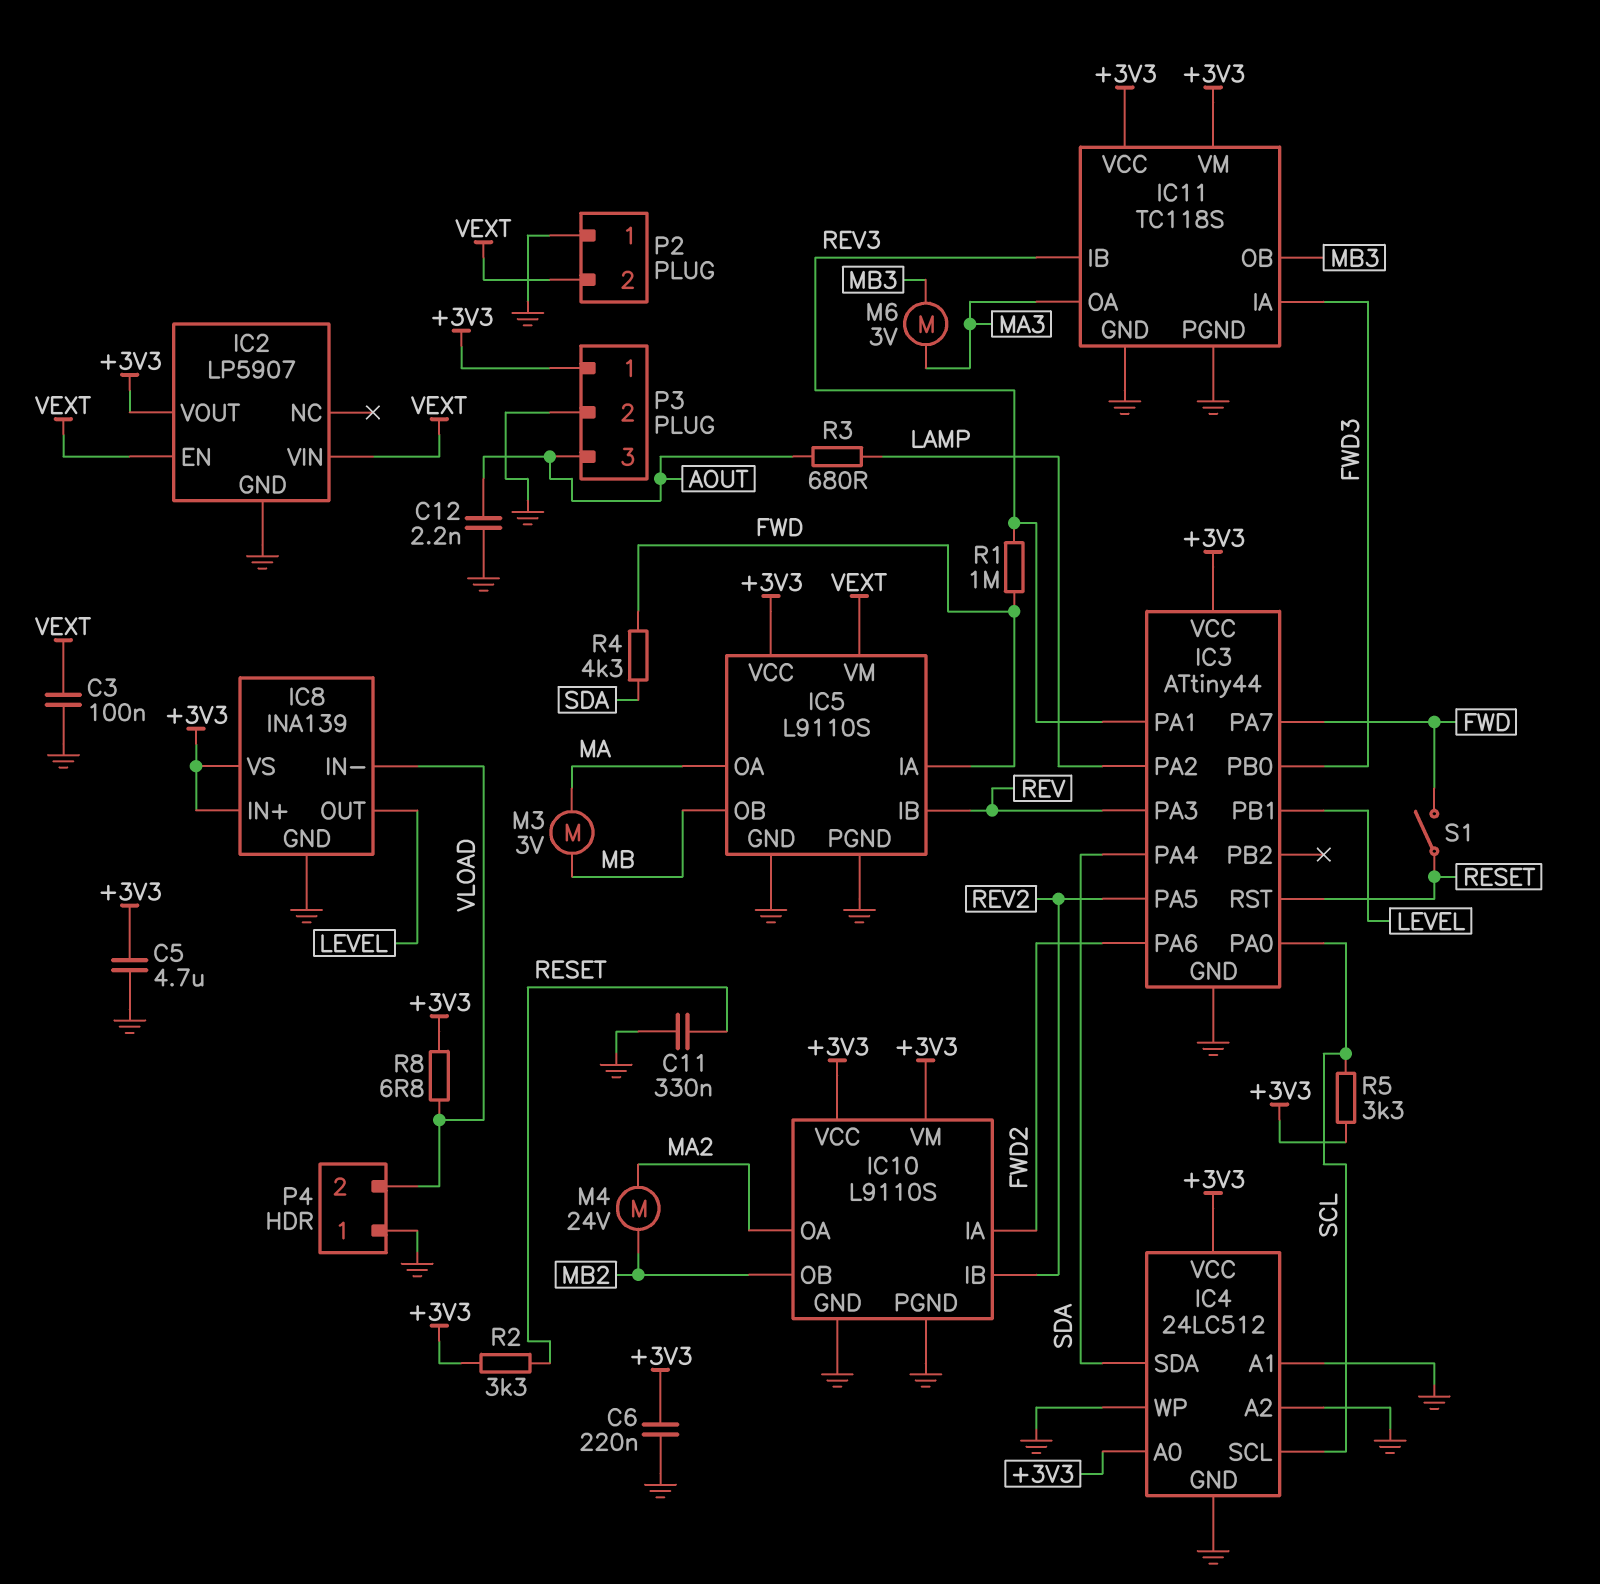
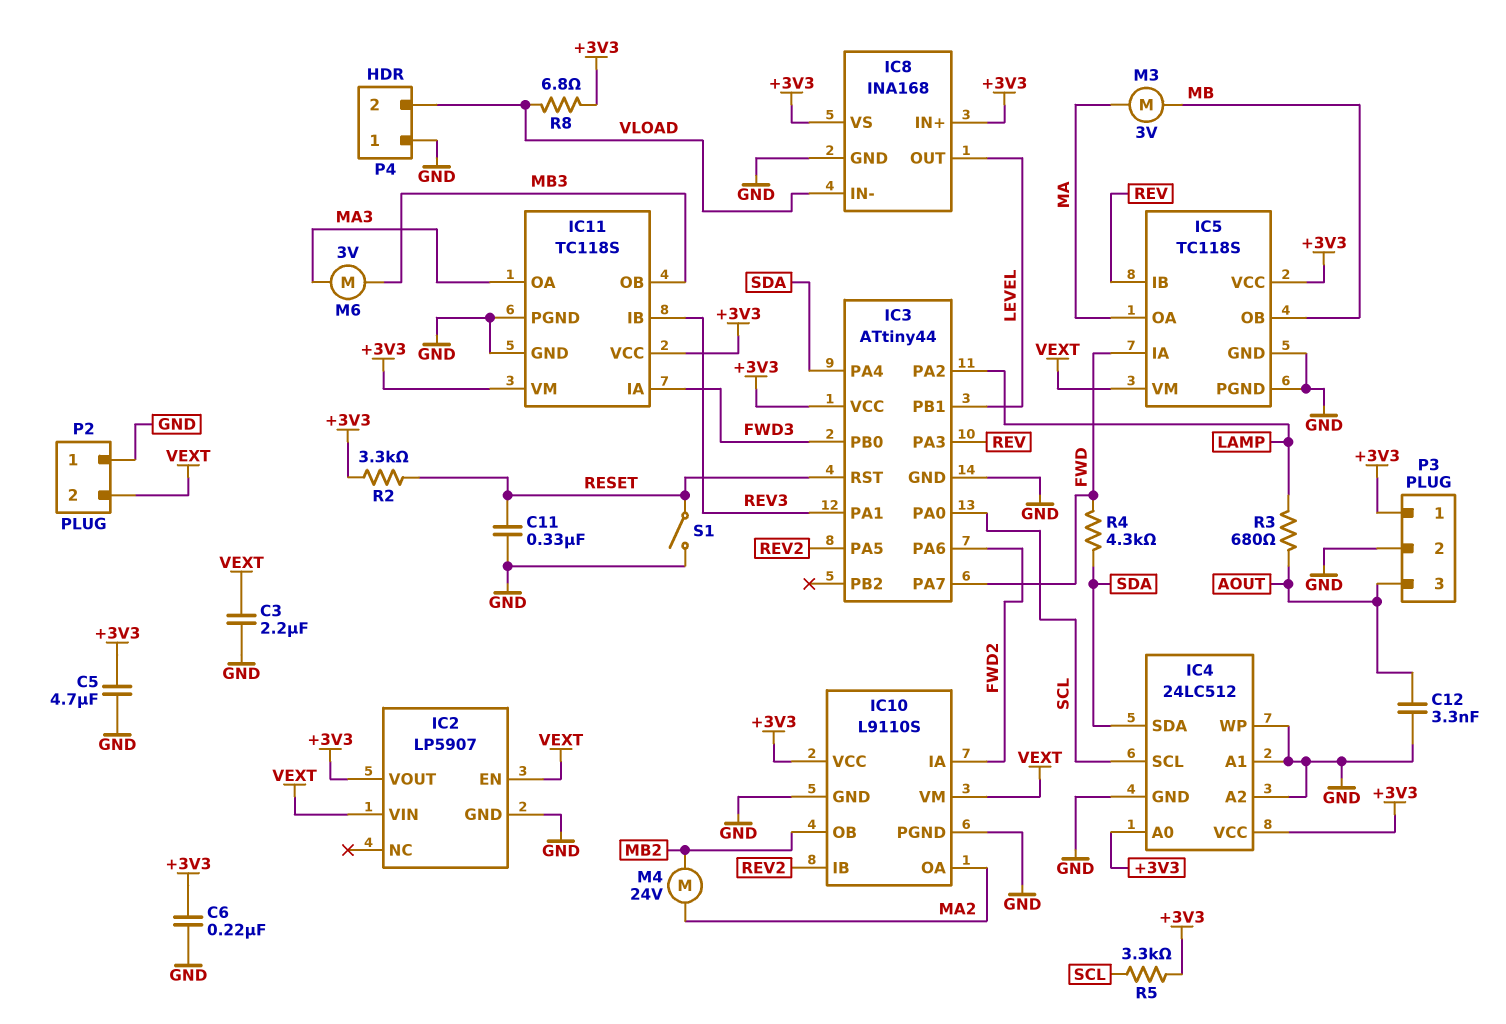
C3: 100nF (GND, VEXT) -> 2.2uF (GND, VEXT)
C12: 2.2nF (AOUT, GND) -> 3.3nF (AOUT, GND)
IC5: L9110S -> TC118S
IC8: INA139 -> INA168
IC10 pin VM: +3V3 -> VEXT
R1: 1M (FWD, REV3) -> none
S1: switch (FWD, RESET) -> switch (GND, RESET)

